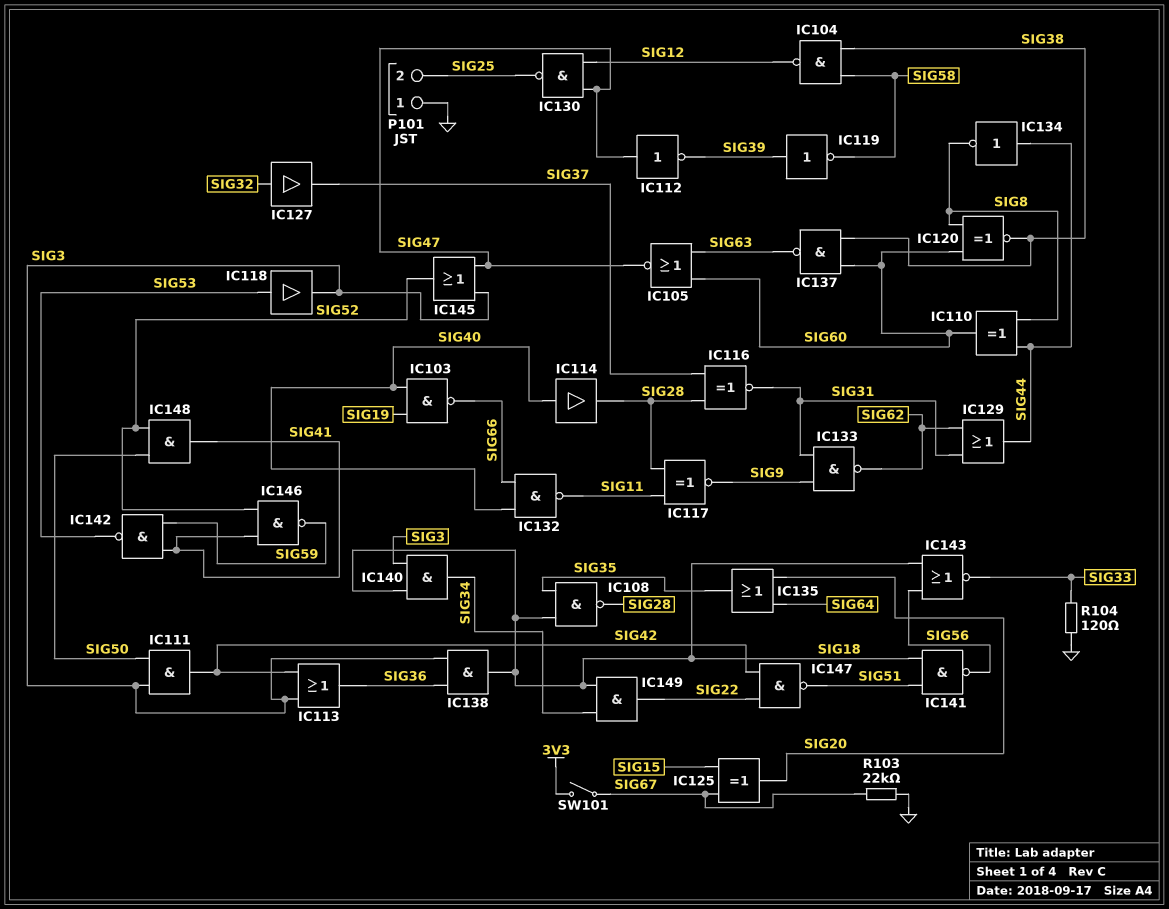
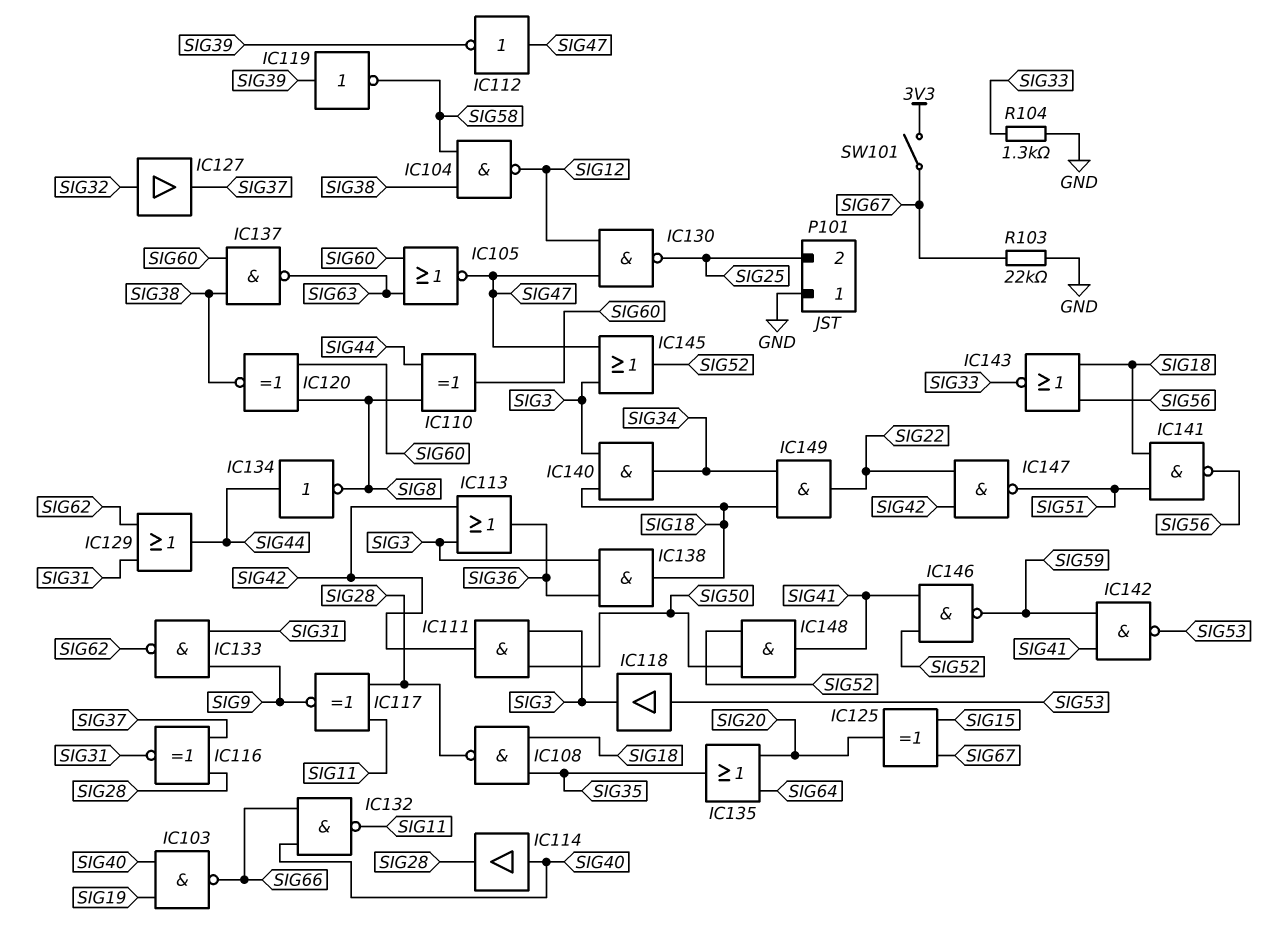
R104: 120 (GND, SIG33) -> 1.3k (GND, SIG33)

